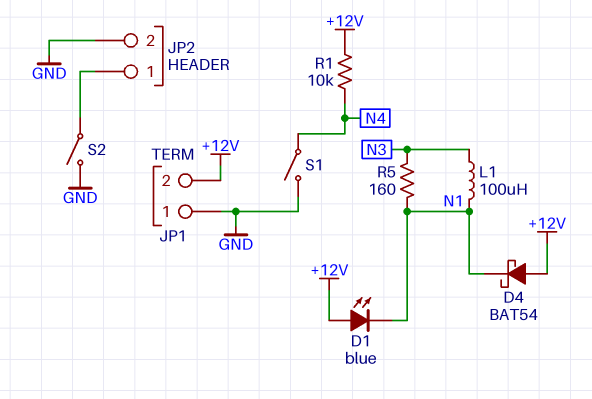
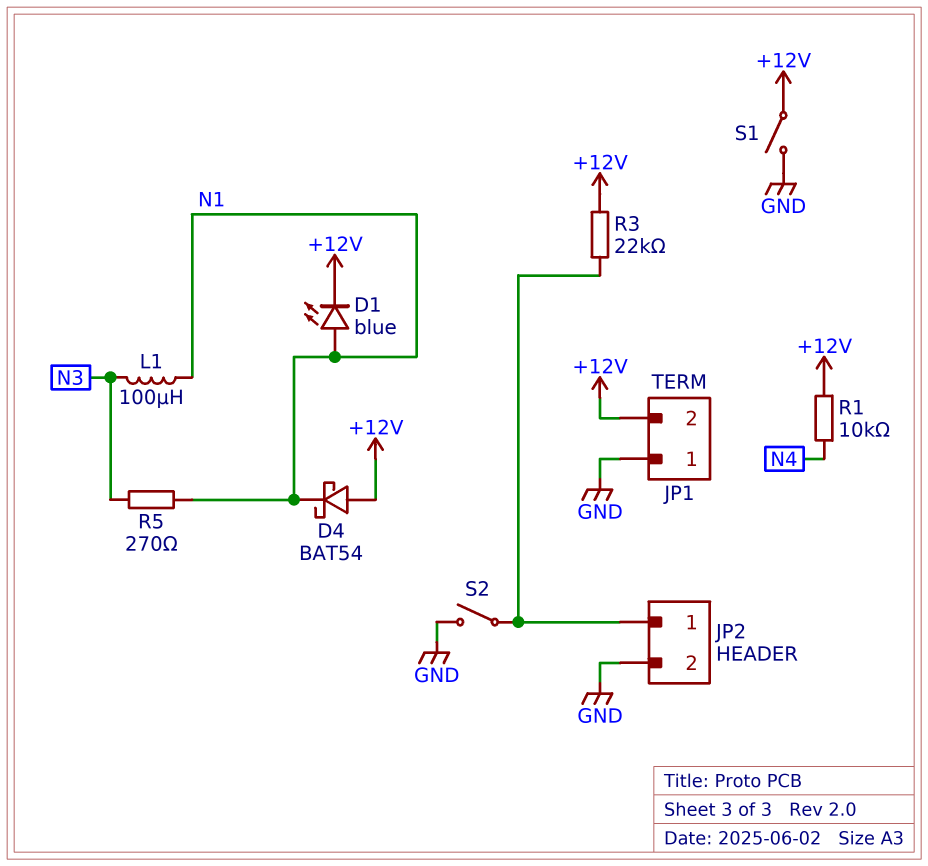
D1: LED blue (A +12V, K N1) -> LED blue (A N1, K +12V)
R3: none -> 22k (+12V, JP2/1)
R5: 160 (N1, N3) -> 270 (N1, N3)
S1: switch (GND, N4) -> switch (+12V, GND)

